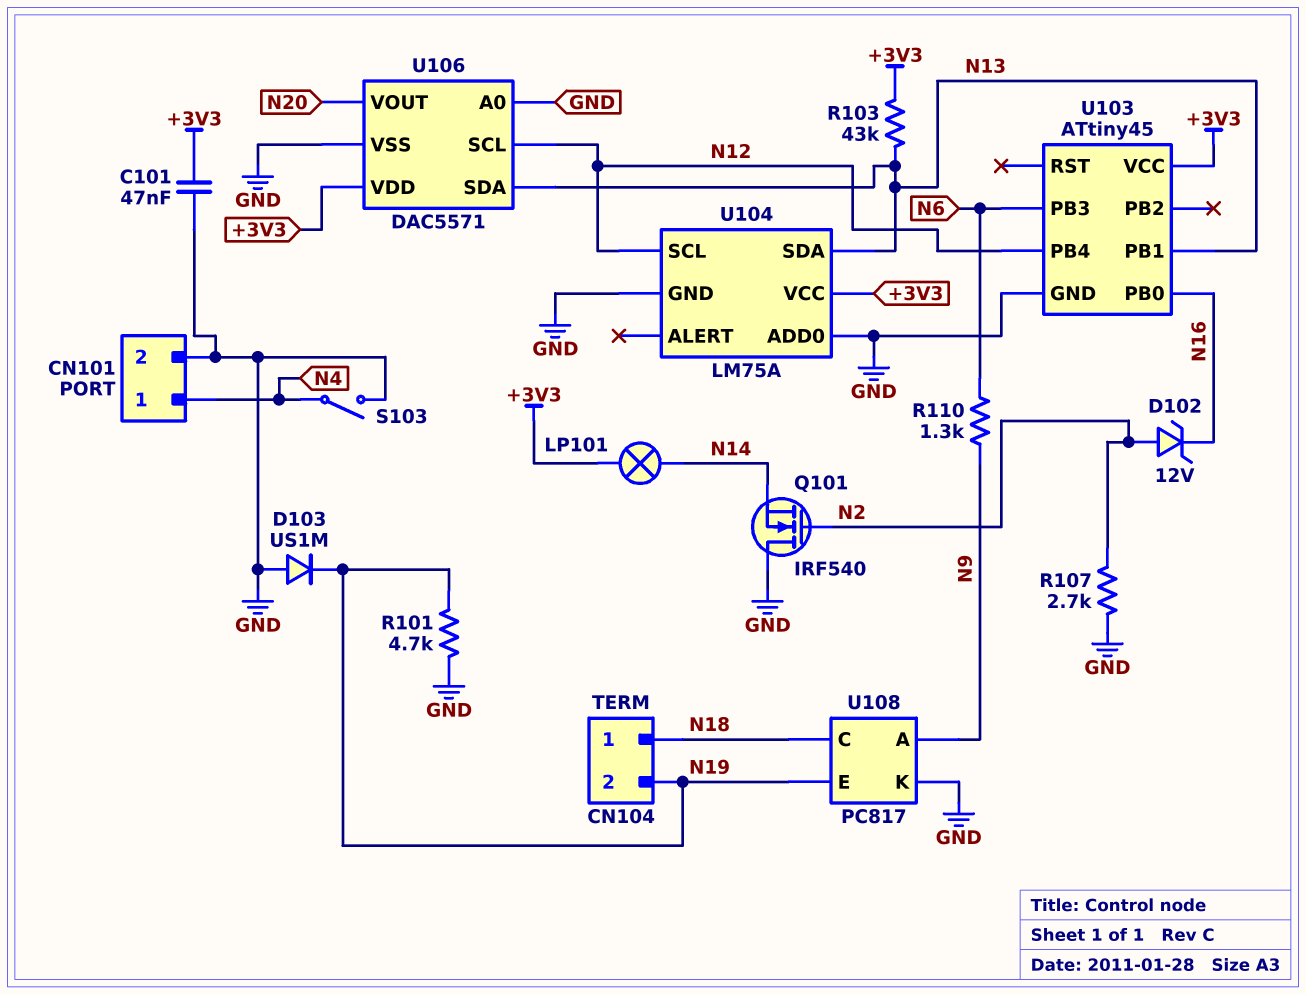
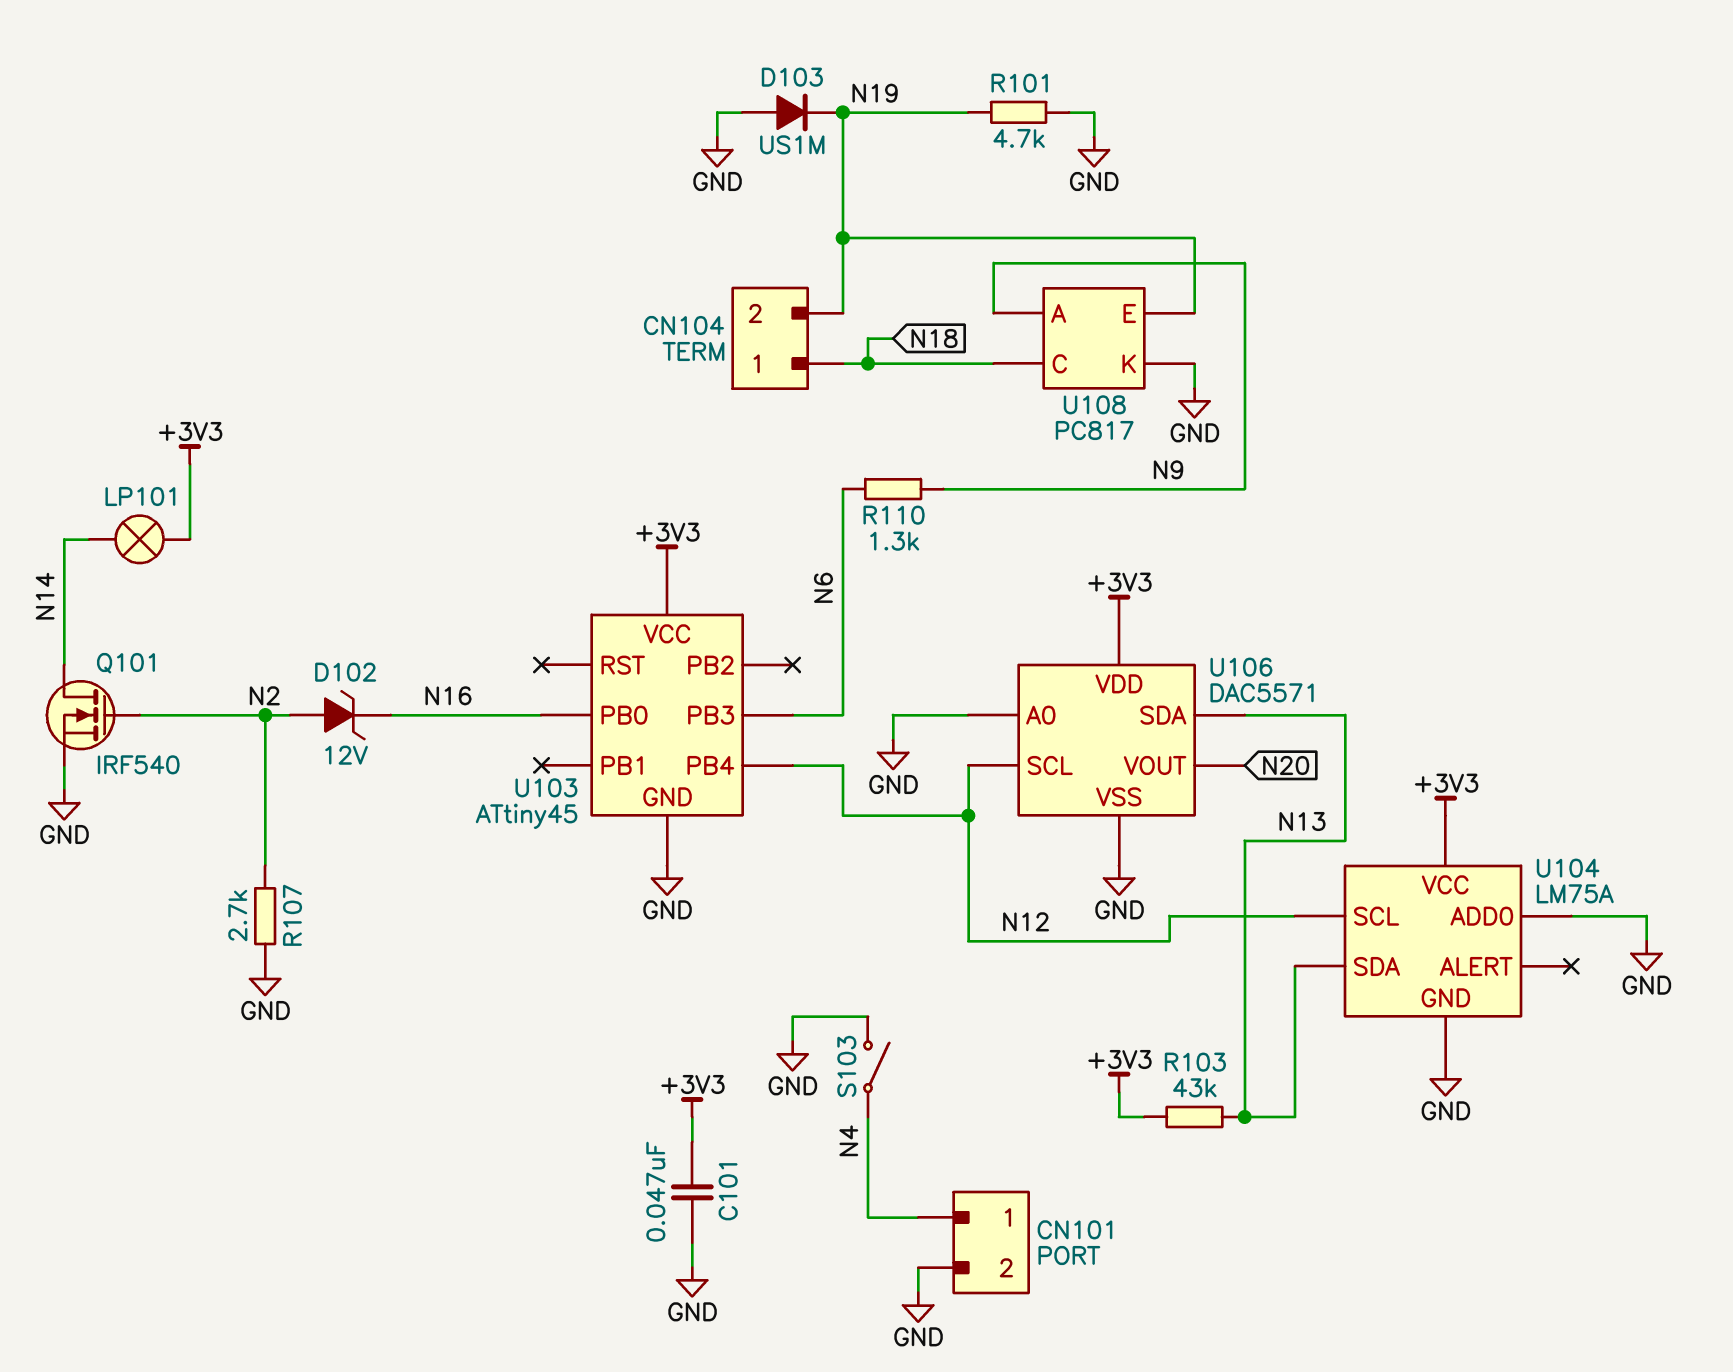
Q101: NMOS IRF540 (G N2, D GND, S N14) -> NMOS IRF540 (G N2, D N14, S GND)
U103 pin PB1: N13 -> none

